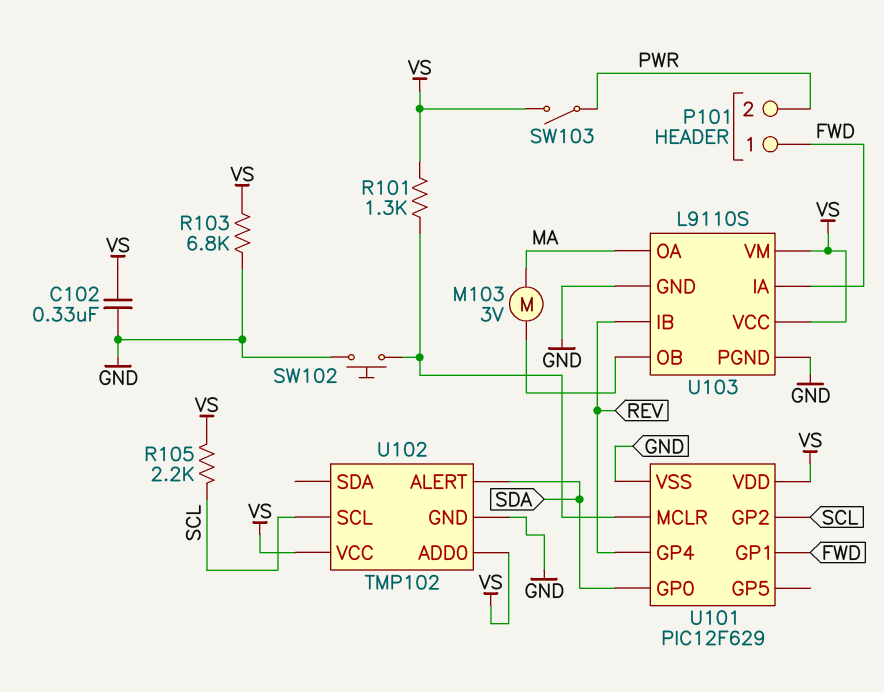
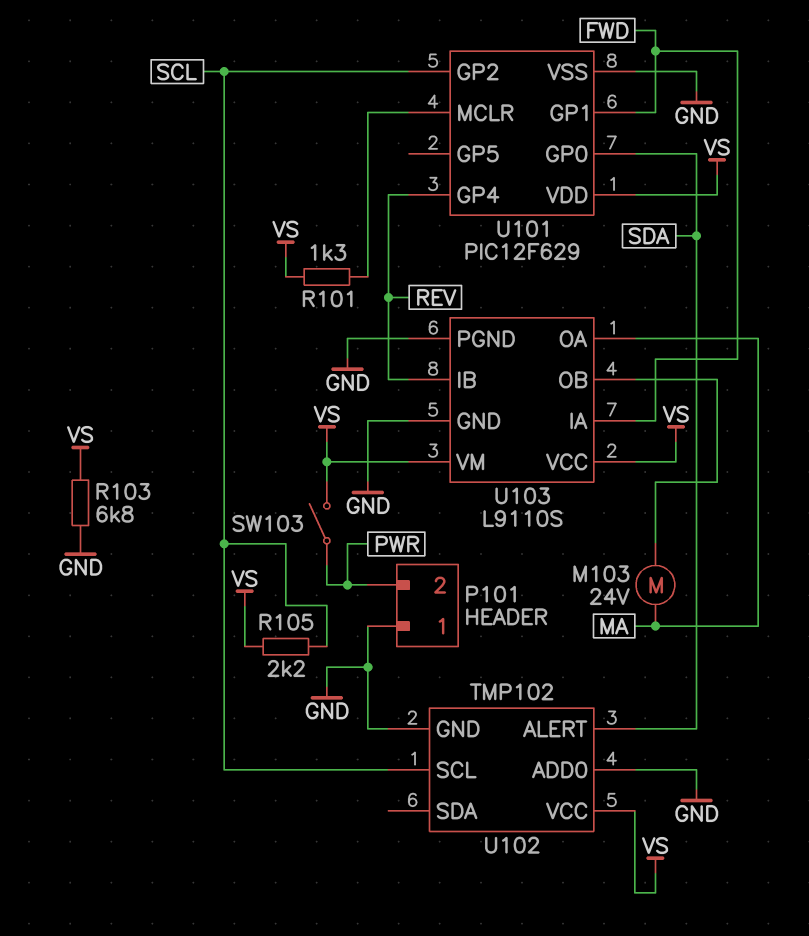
C102: 330nF (GND, VS) -> none
M103: motor 3V (MA, U103/OB) -> motor 24V (MA, U103/OB)
P101 pin 1: FWD -> GND
SW102: button (GND, U101/MCLR) -> none
U102 pin ADD0: VS -> GND

